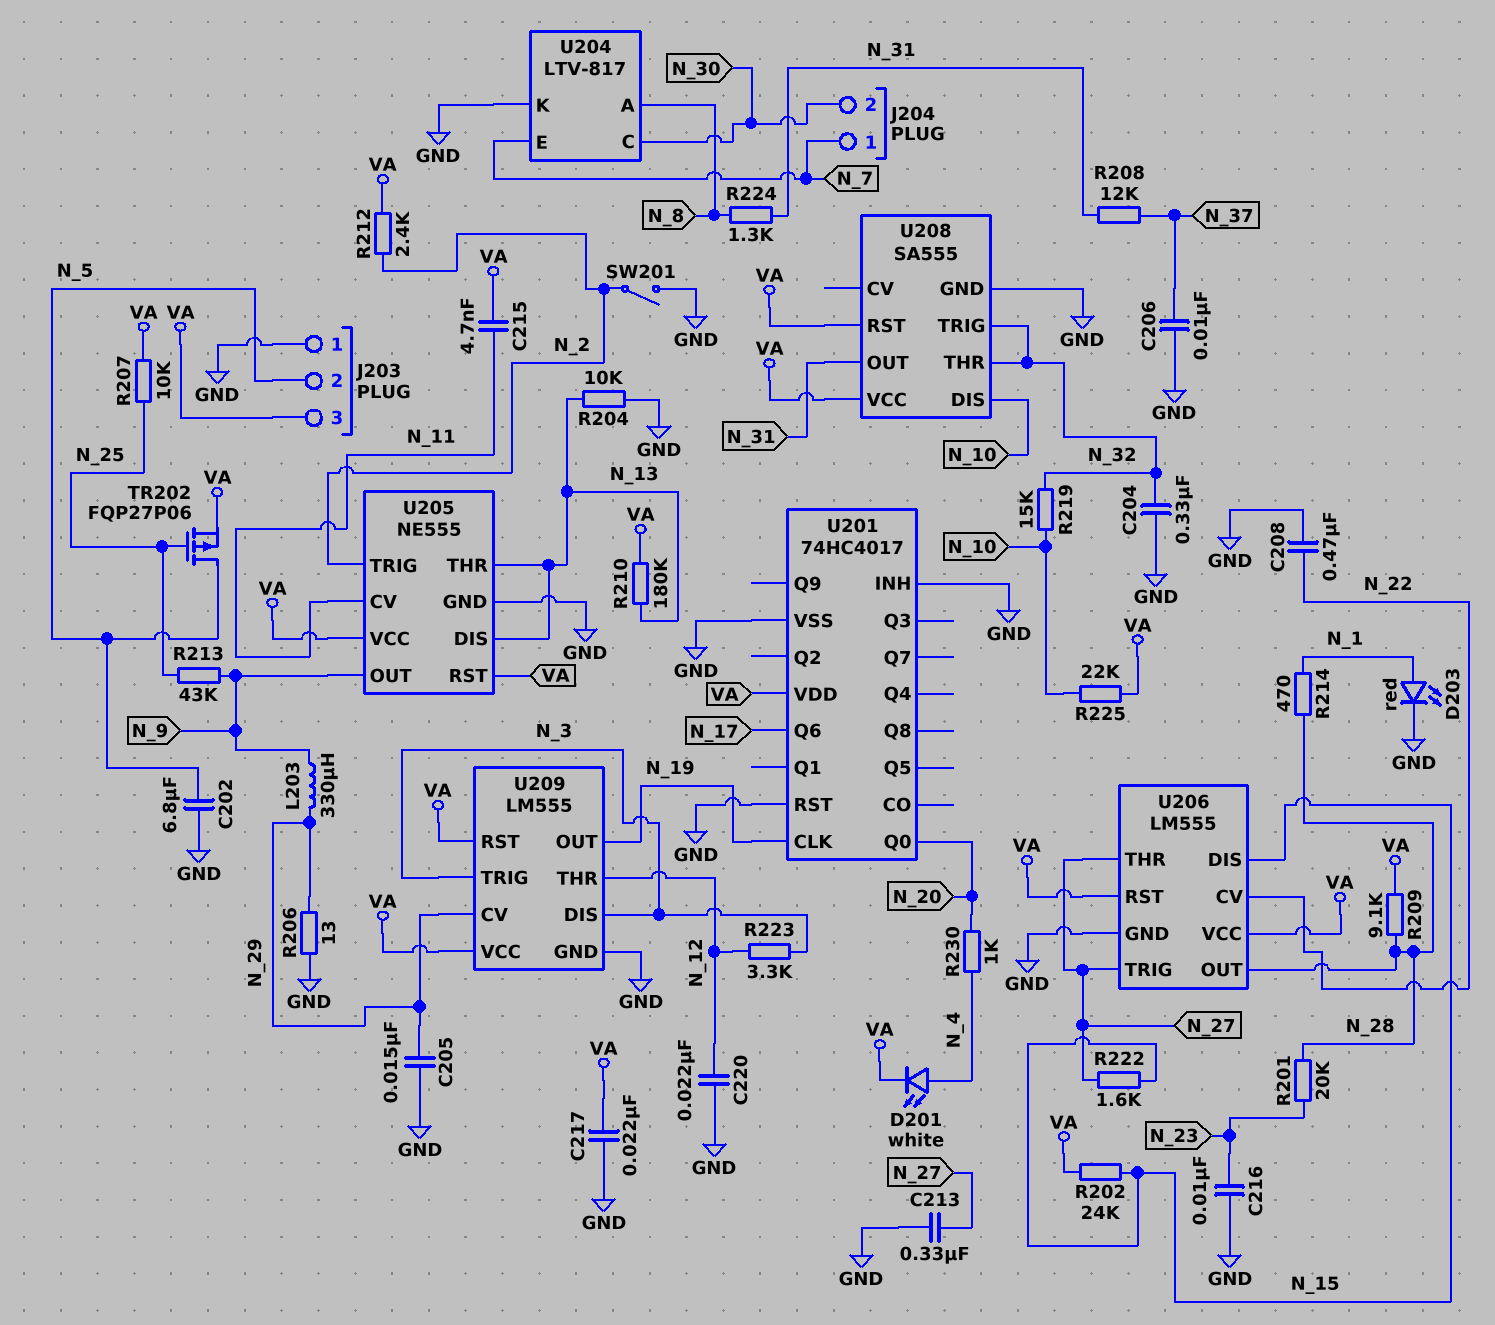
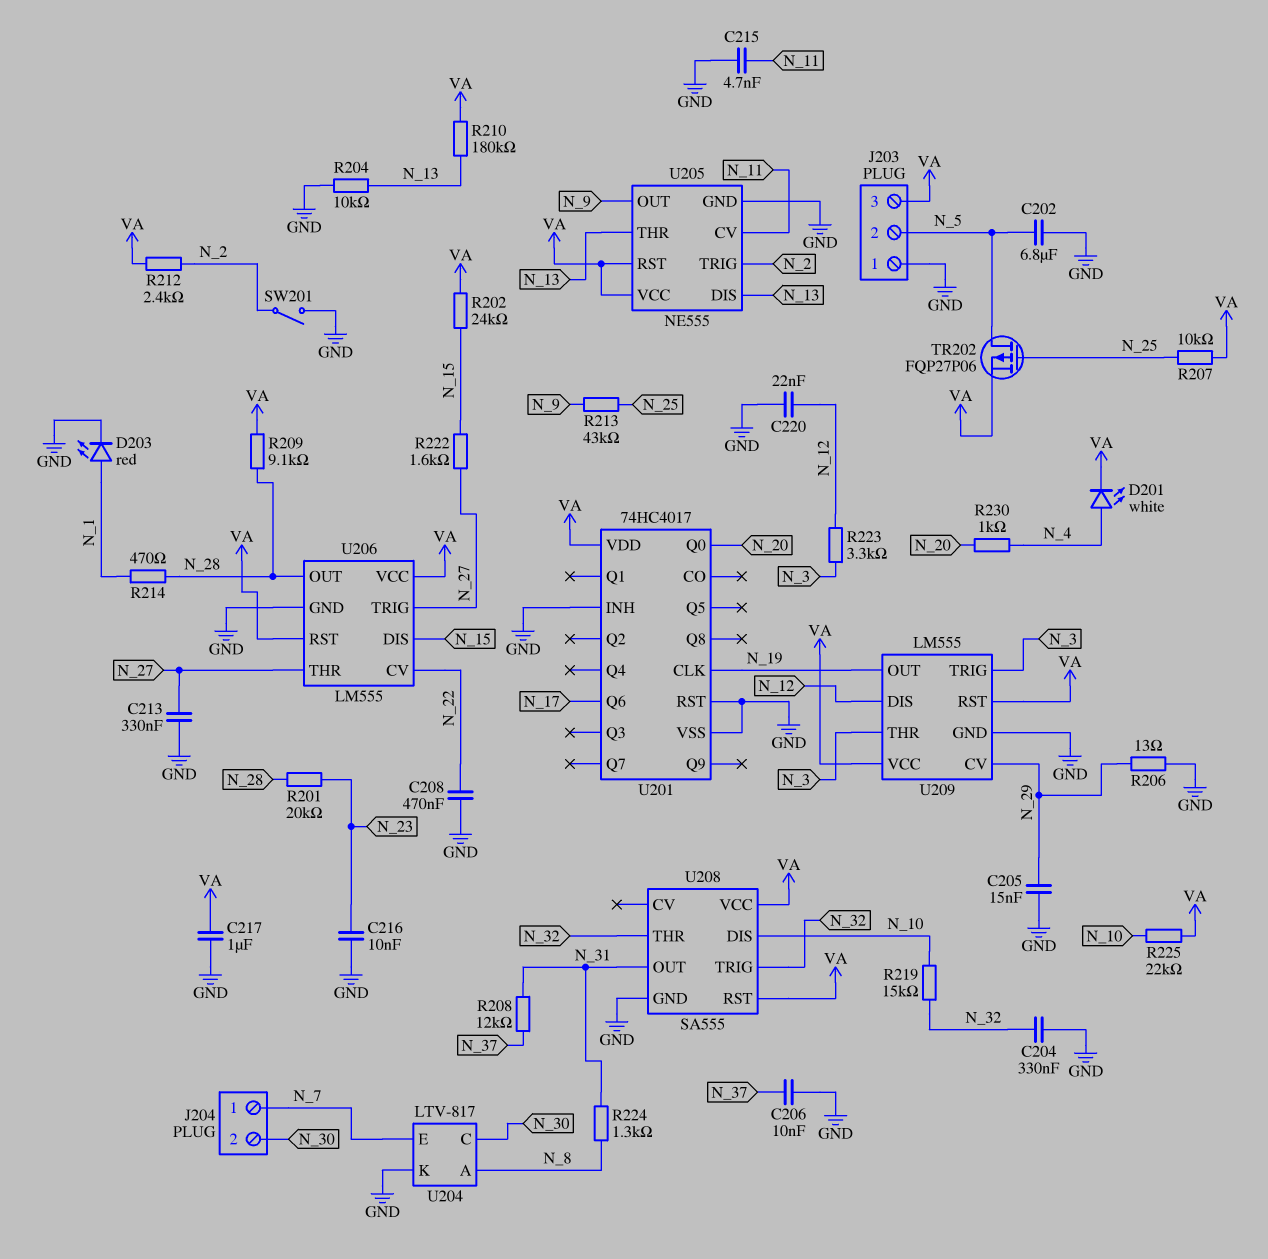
C215: 4.7nF (N_11, VA) -> 4.7nF (GND, N_11)
C217: 22nF (GND, VA) -> 1uF (GND, VA)
L203: 330uH (N_9, N_29) -> none
U209 pin DIS: N_3 -> N_12
U209 pin THR: N_12 -> N_3

